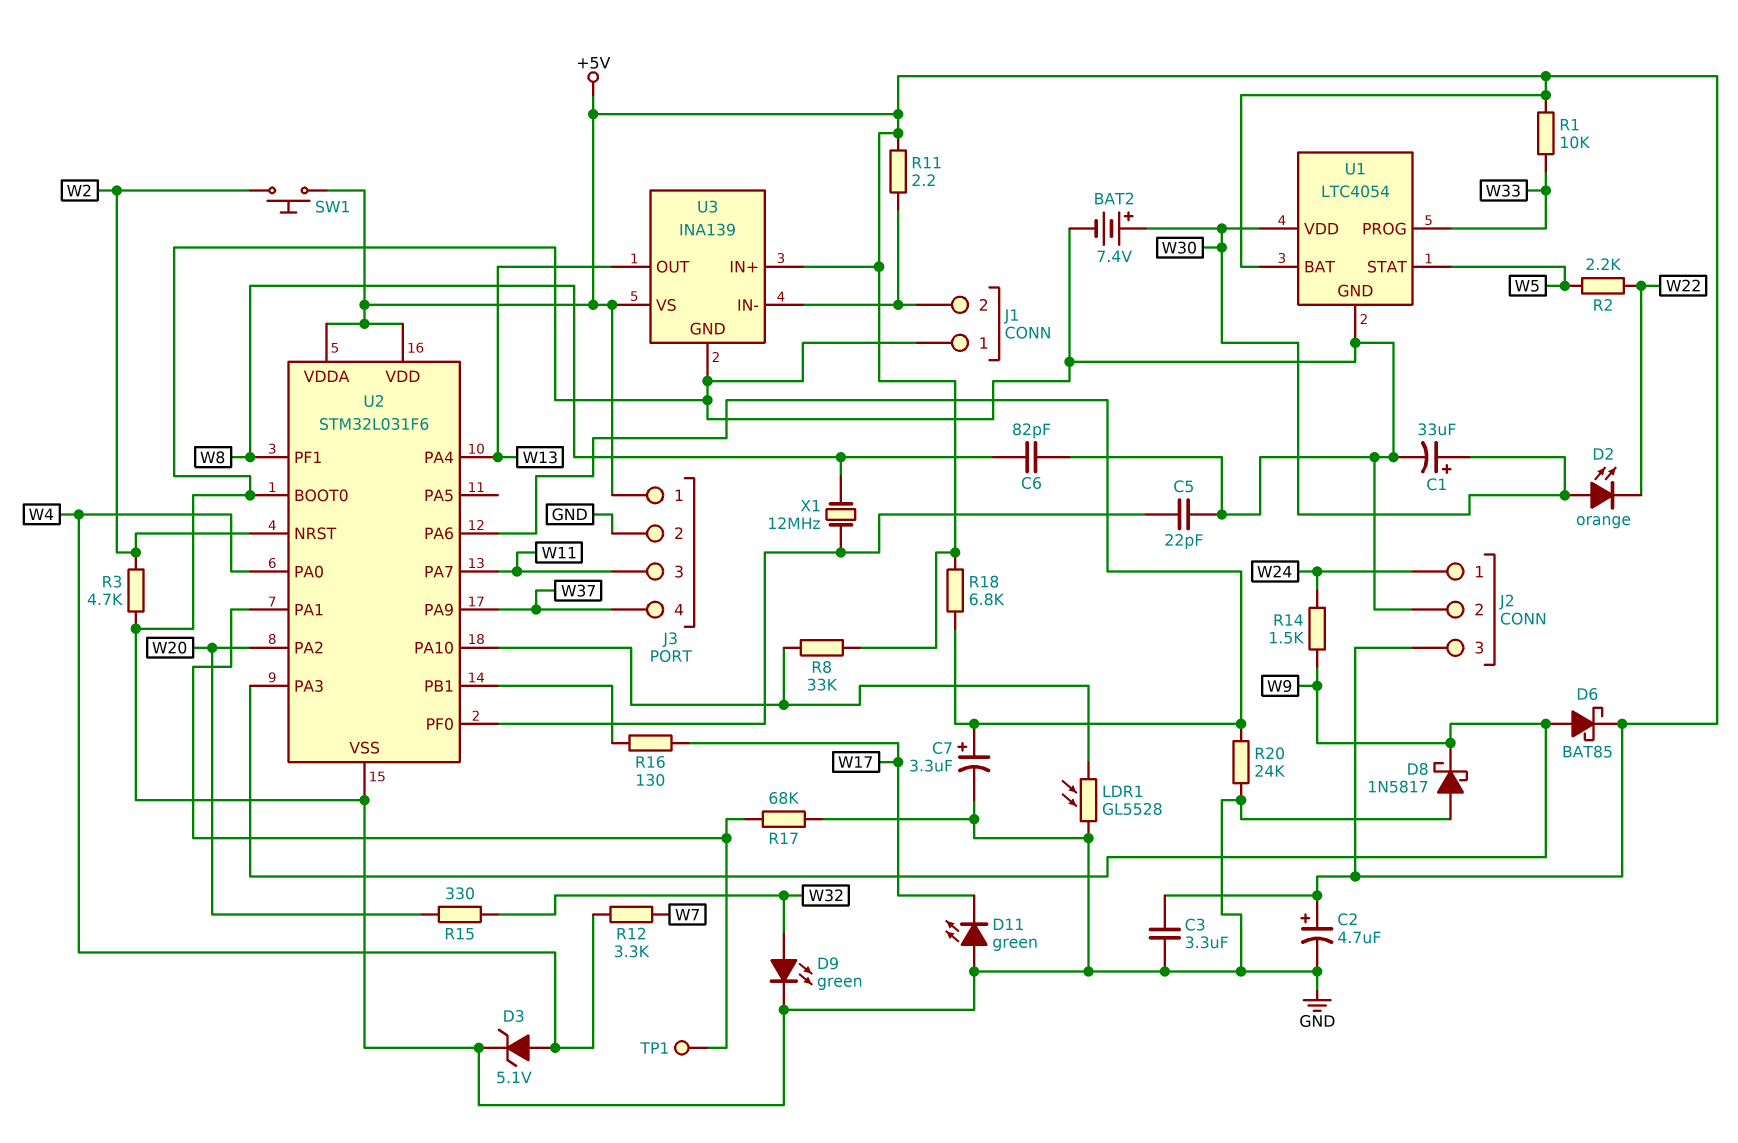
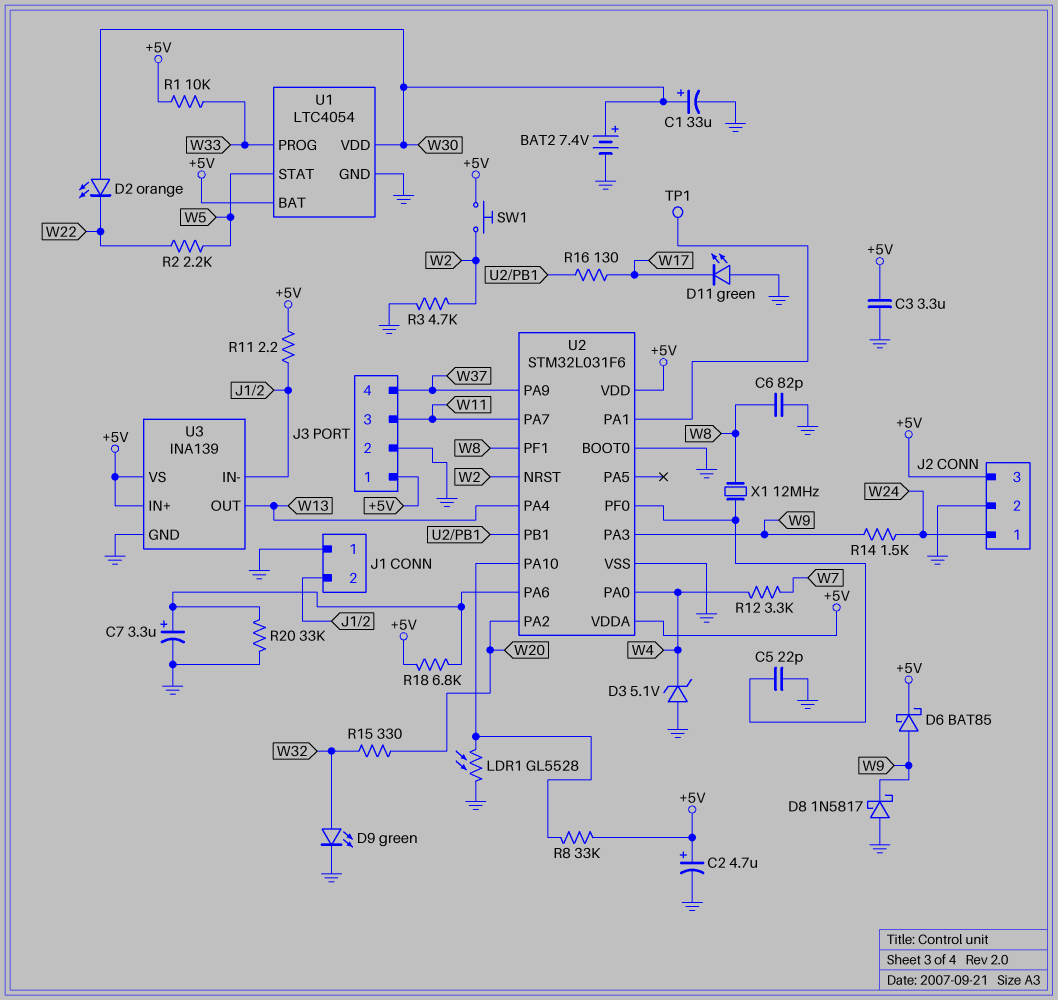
D3: zener 5.1V (A W4, K GND) -> zener 5.1V (A GND, K W4)
R17: 68k (GND, U2/PA1) -> none
R20: 24k (GND, U2/PA6) -> 33k (GND, U2/PA6)

